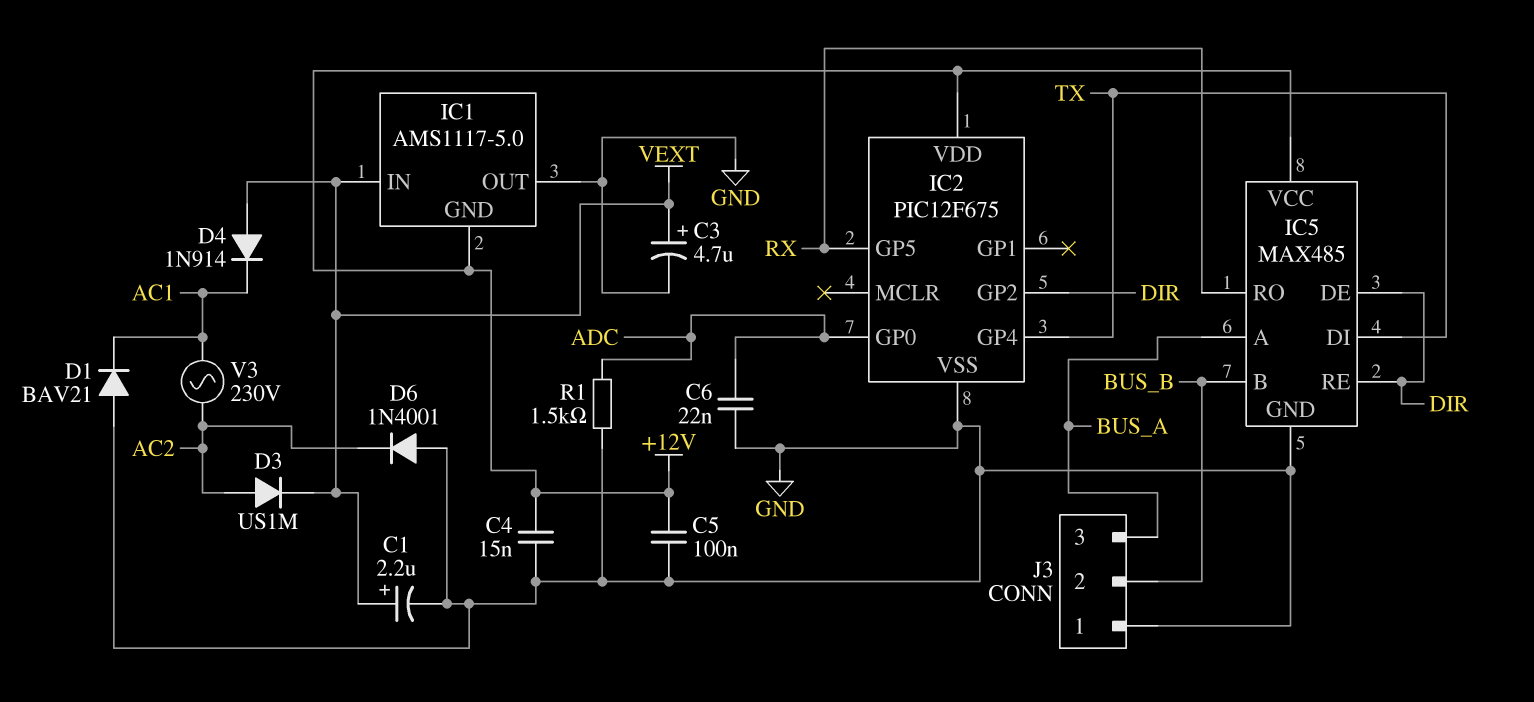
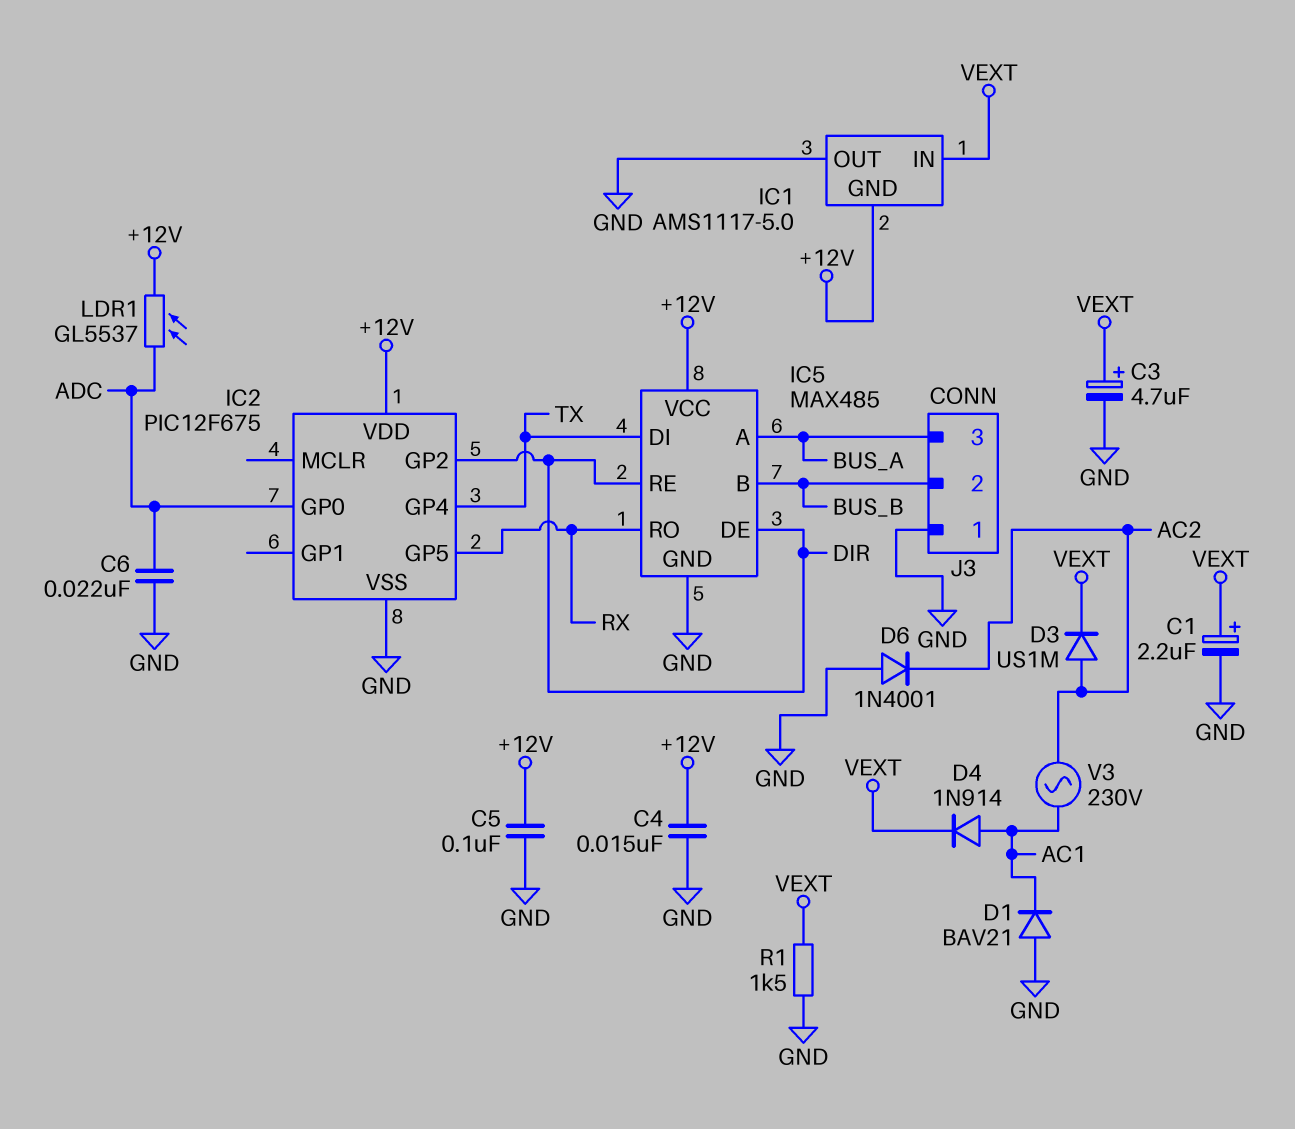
D4: diode 1N914 (A VEXT, K AC1) -> diode 1N914 (A AC1, K VEXT)
LDR1: none -> GL5537 (+12V, ADC)
R1: 1.5k (ADC, GND) -> 1.5k (GND, VEXT)

